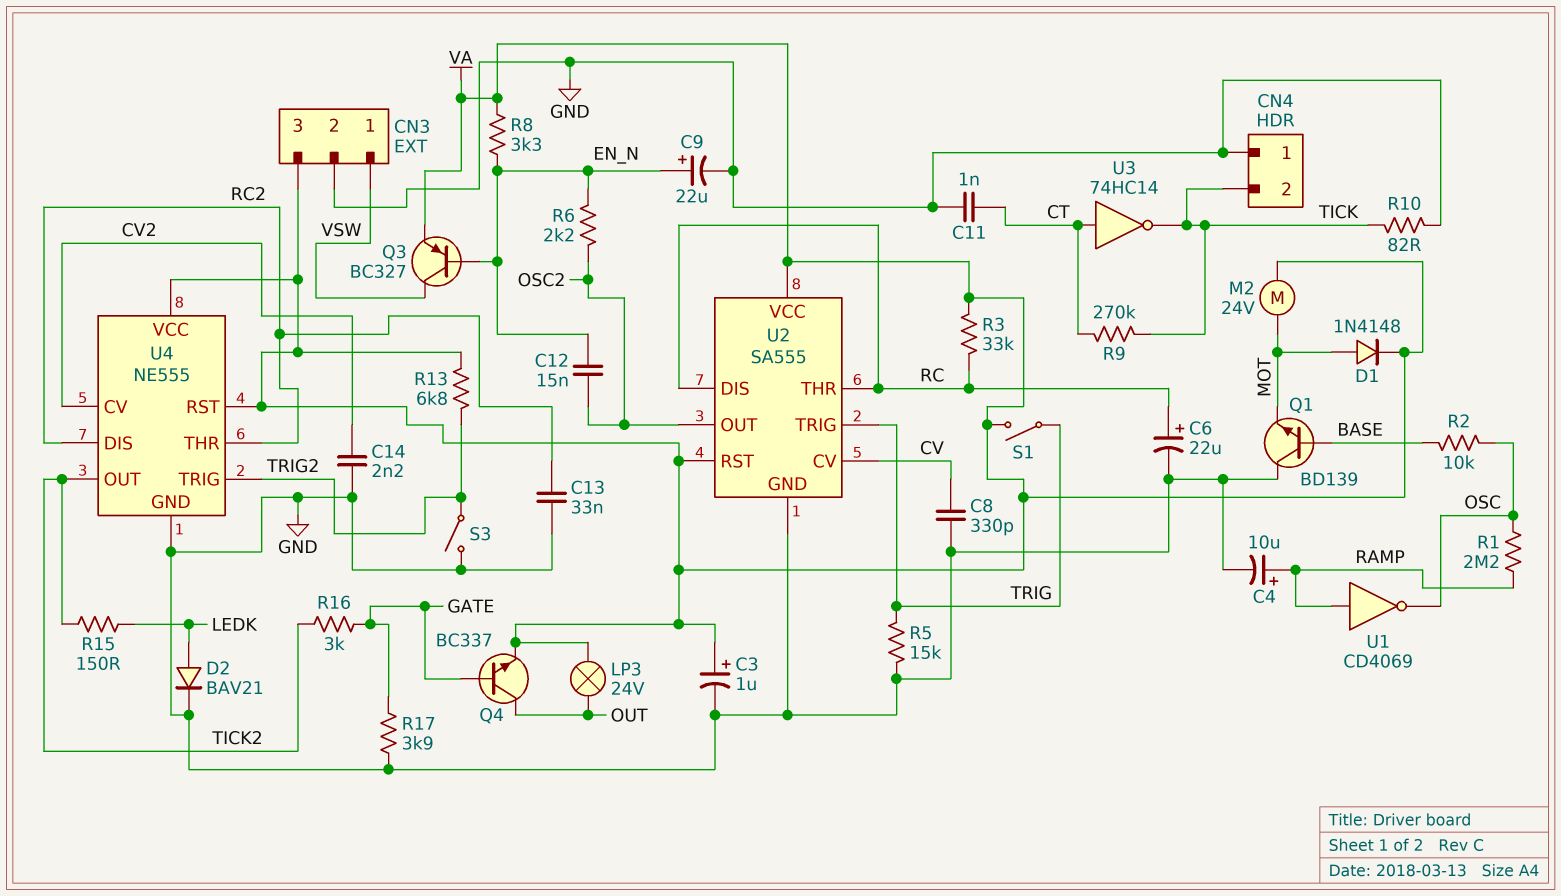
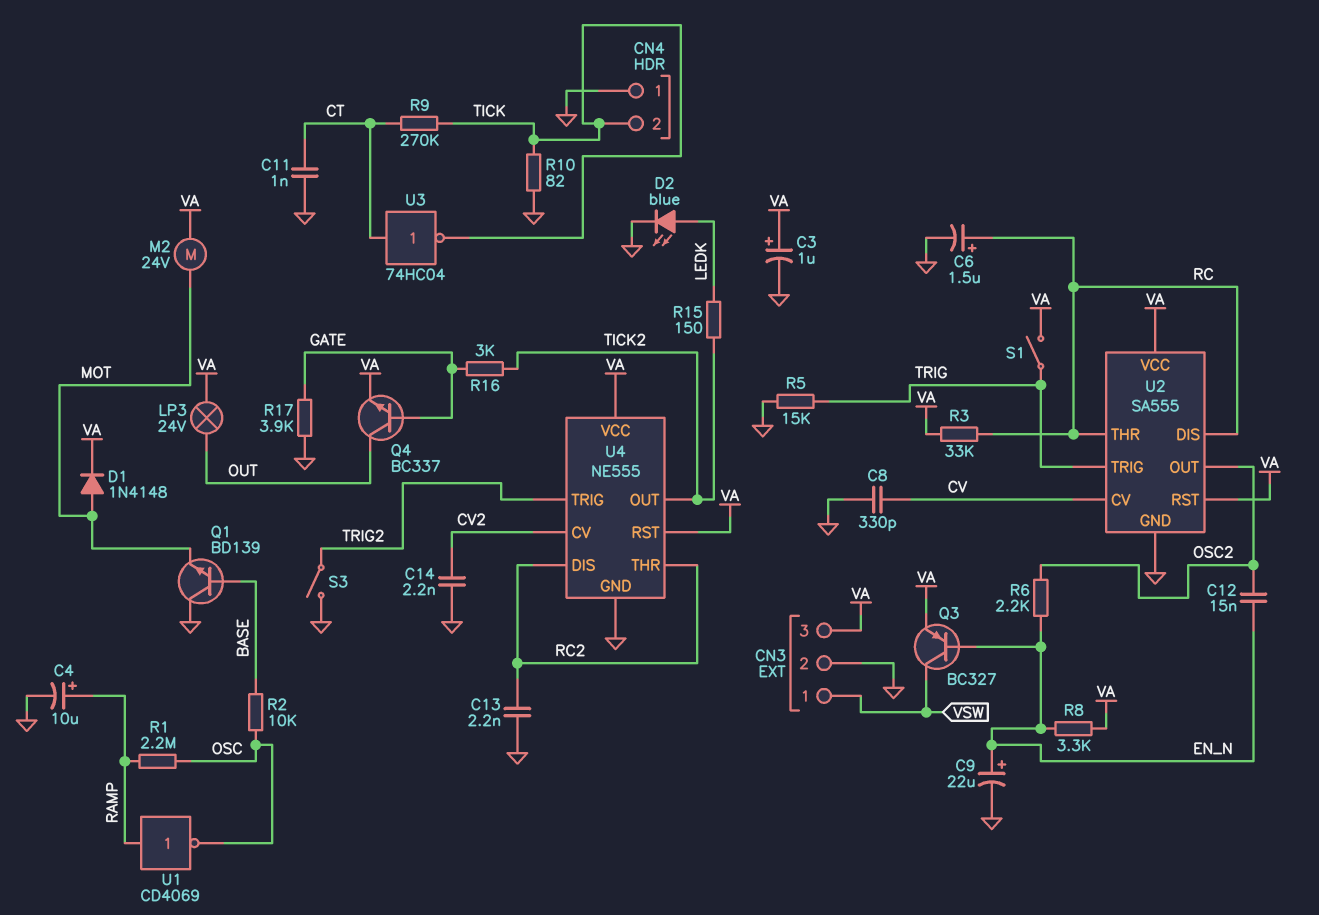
C6: 22uF (plus RC, minus GND) -> 1.5uF (plus RC, minus GND)
C13: 33nF (GND, RC2) -> 2.2nF (GND, RC2)
D2: diode BAV21 (A LEDK, K GND) -> LED blue (A LEDK, K GND)
R13: 6.8k (TRIG2, VA) -> none
U3: NOT 74HC14 (in CT, out TICK) -> NOT 74HC04 (in CT, out TICK)

